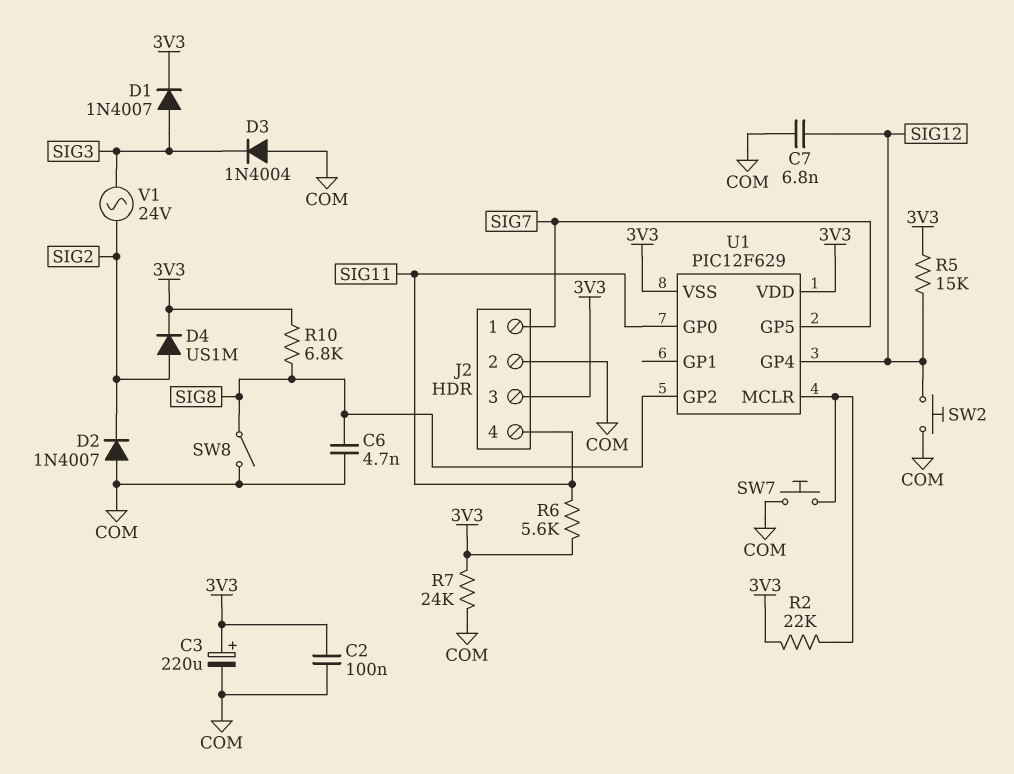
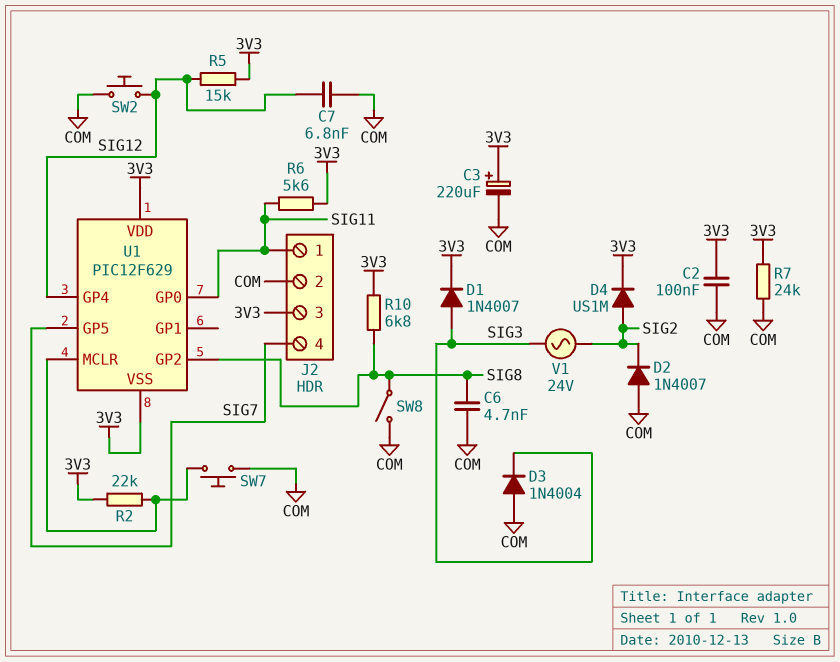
J2 pin 1: SIG7 -> SIG11
J2 pin 4: SIG11 -> SIG7

